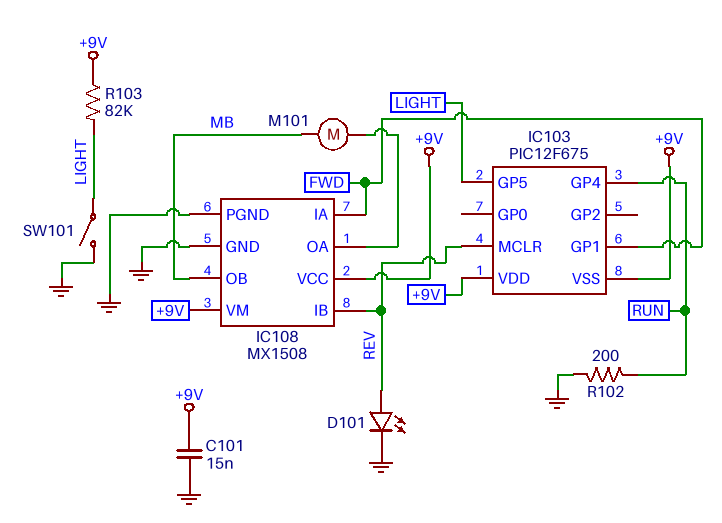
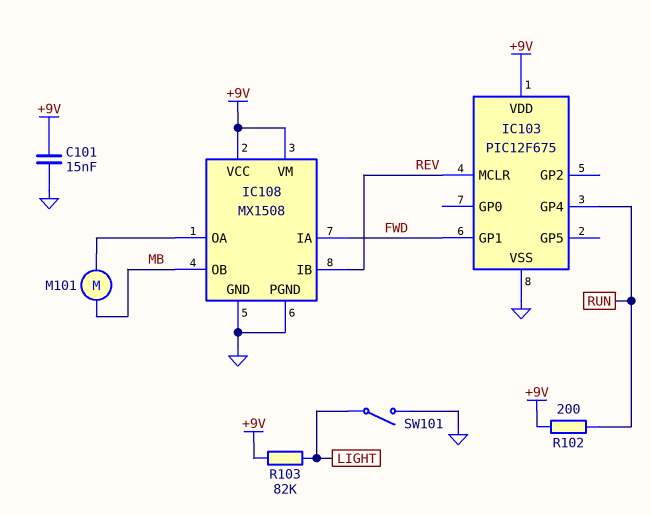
D101: LED (A REV, K GND) -> none
IC103 pin GP5: LIGHT -> none
IC103 pin VSS: +9V -> GND
R102: 200 (GND, RUN) -> 200 (+9V, RUN)

